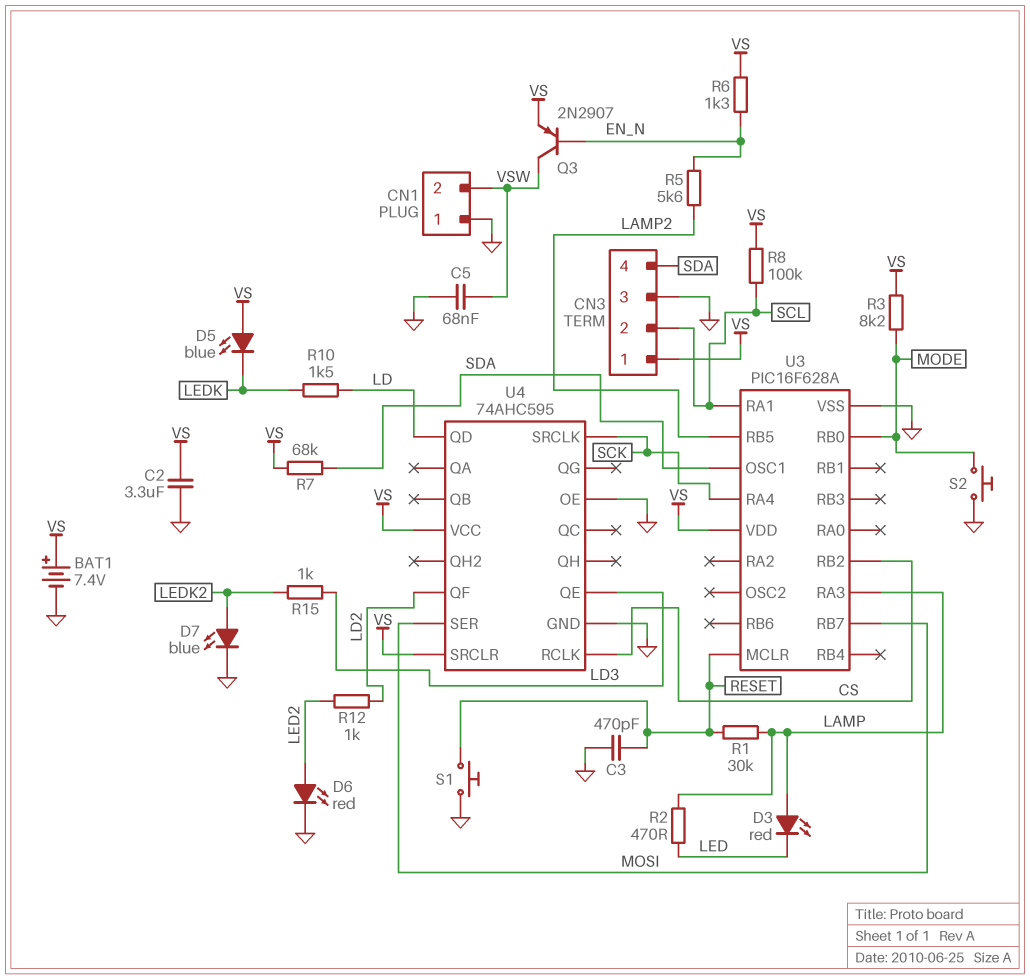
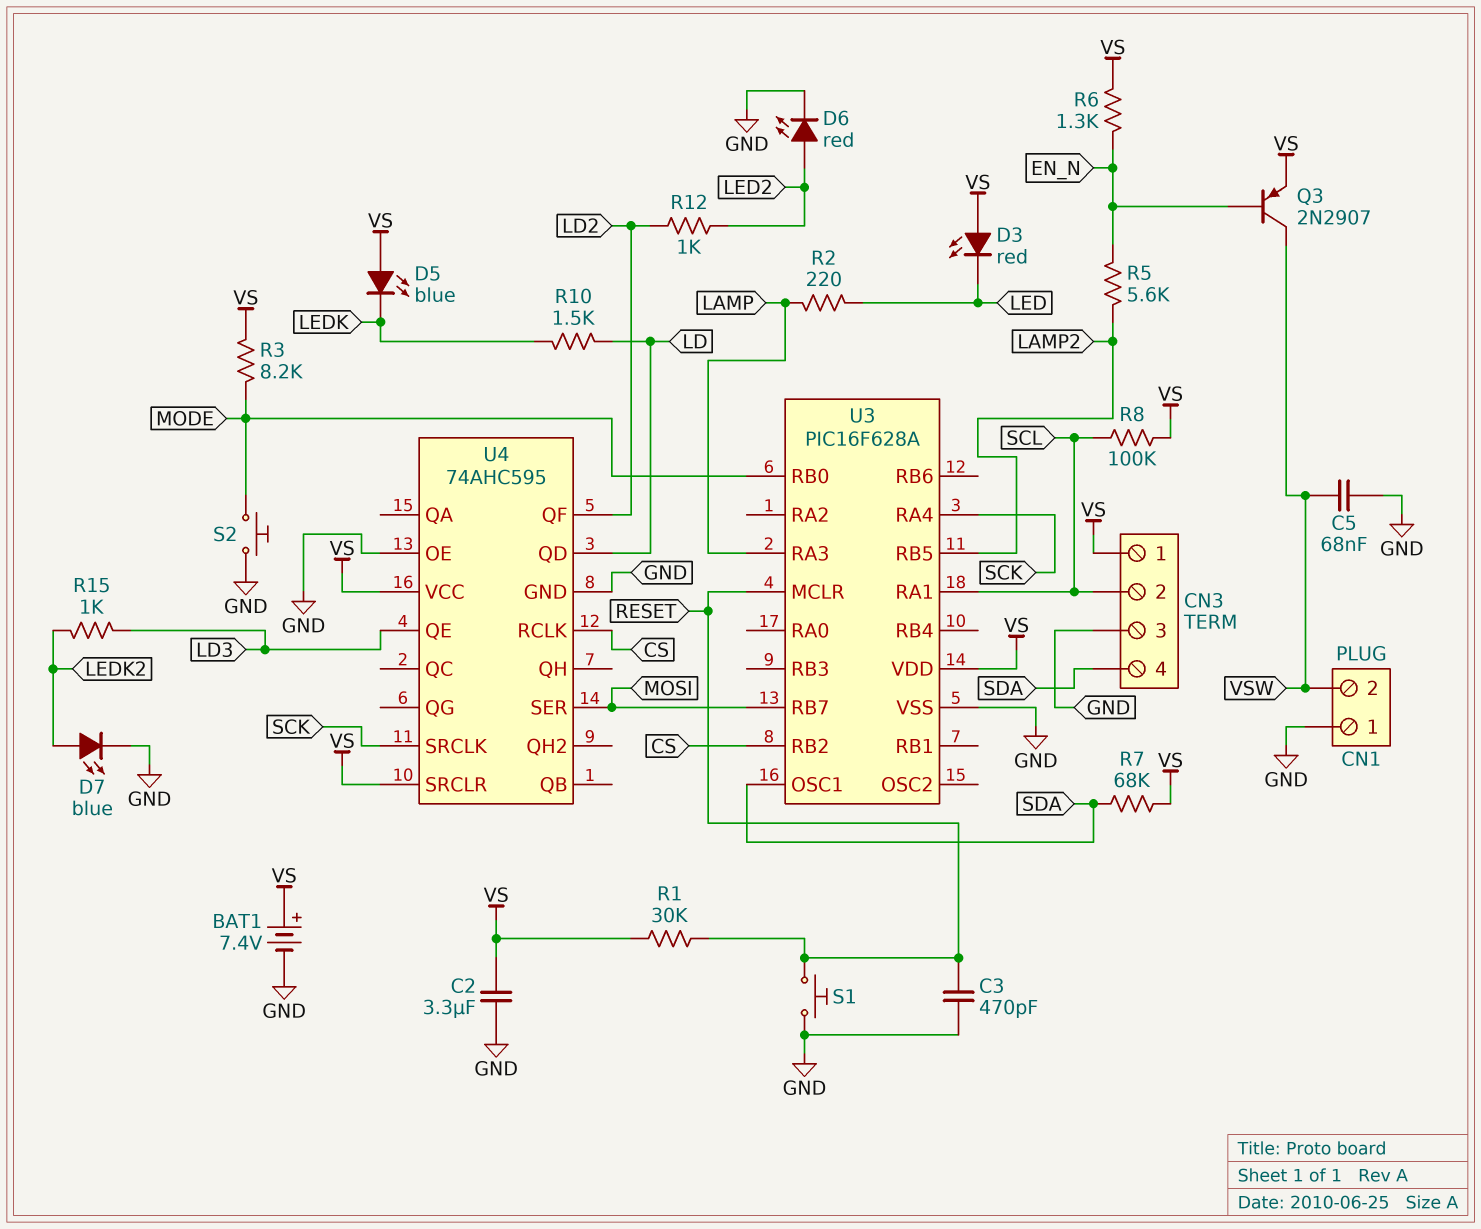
D3: LED red (A LAMP, K LED) -> LED red (A VS, K LED)
R1: 30k (LAMP, RESET) -> 30k (RESET, VS)
R2: 470 (LAMP, LED) -> 220 (LAMP, LED)

